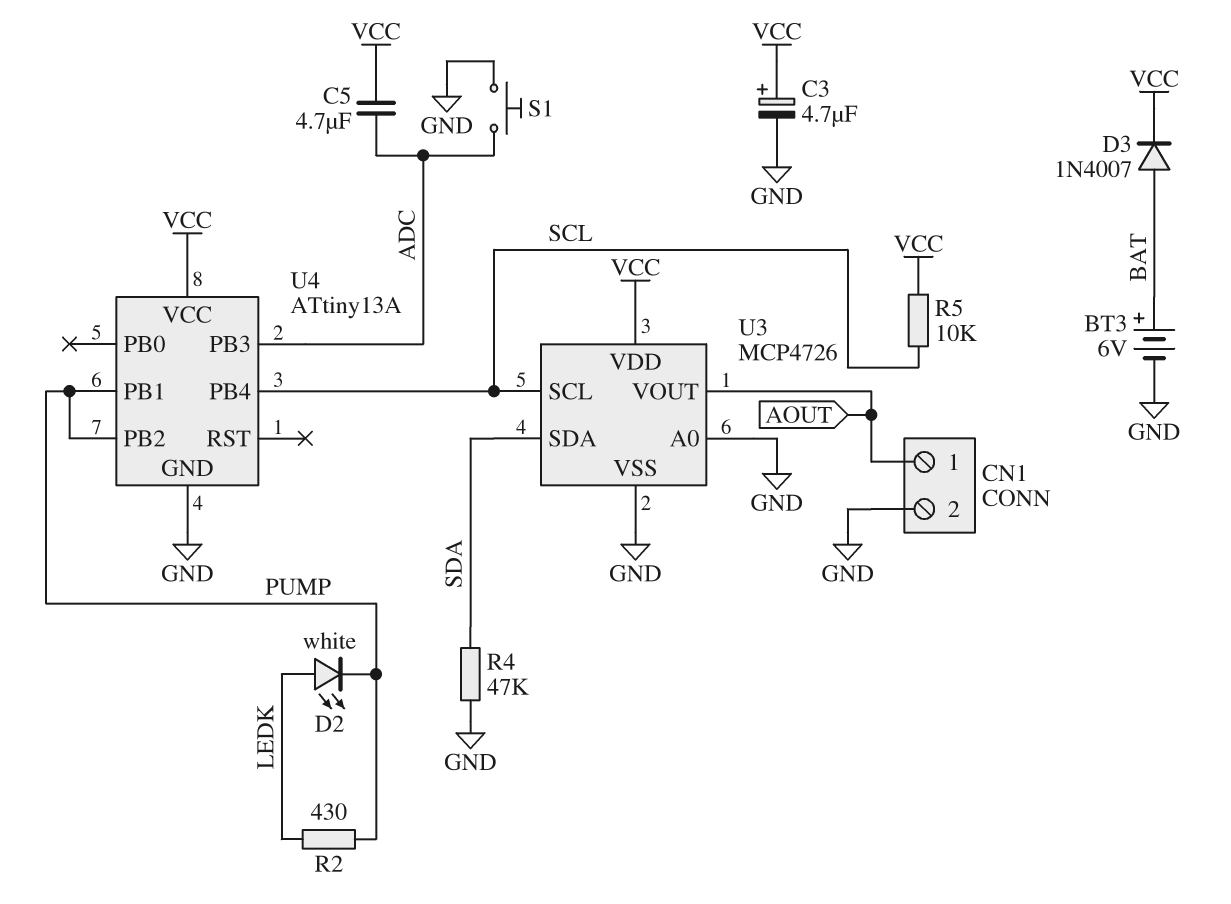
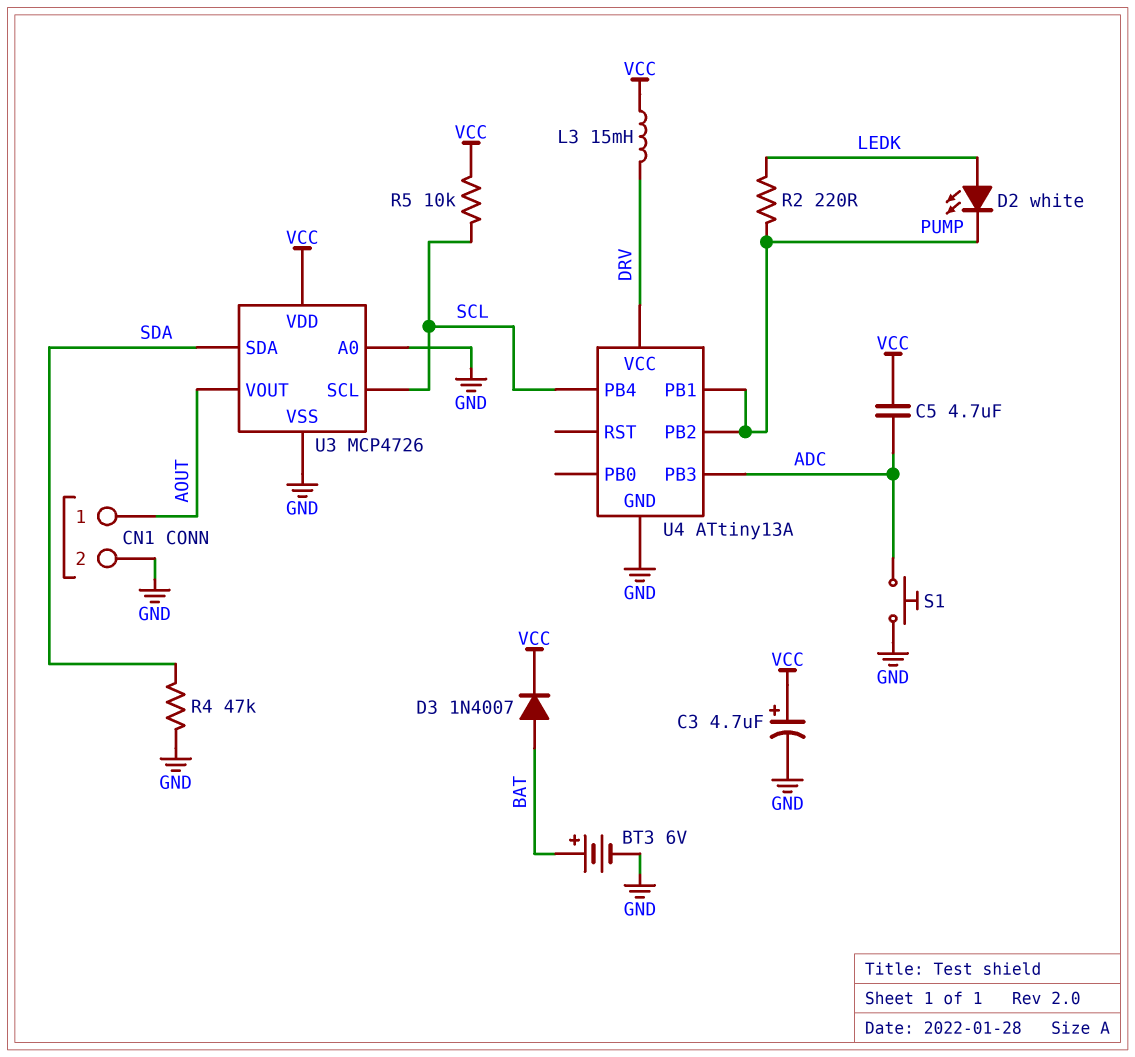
L3: none -> 15mH (DRV, VCC)
R2: 430 (LEDK, PUMP) -> 220 (LEDK, PUMP)
U4 pin VCC: VCC -> DRV

